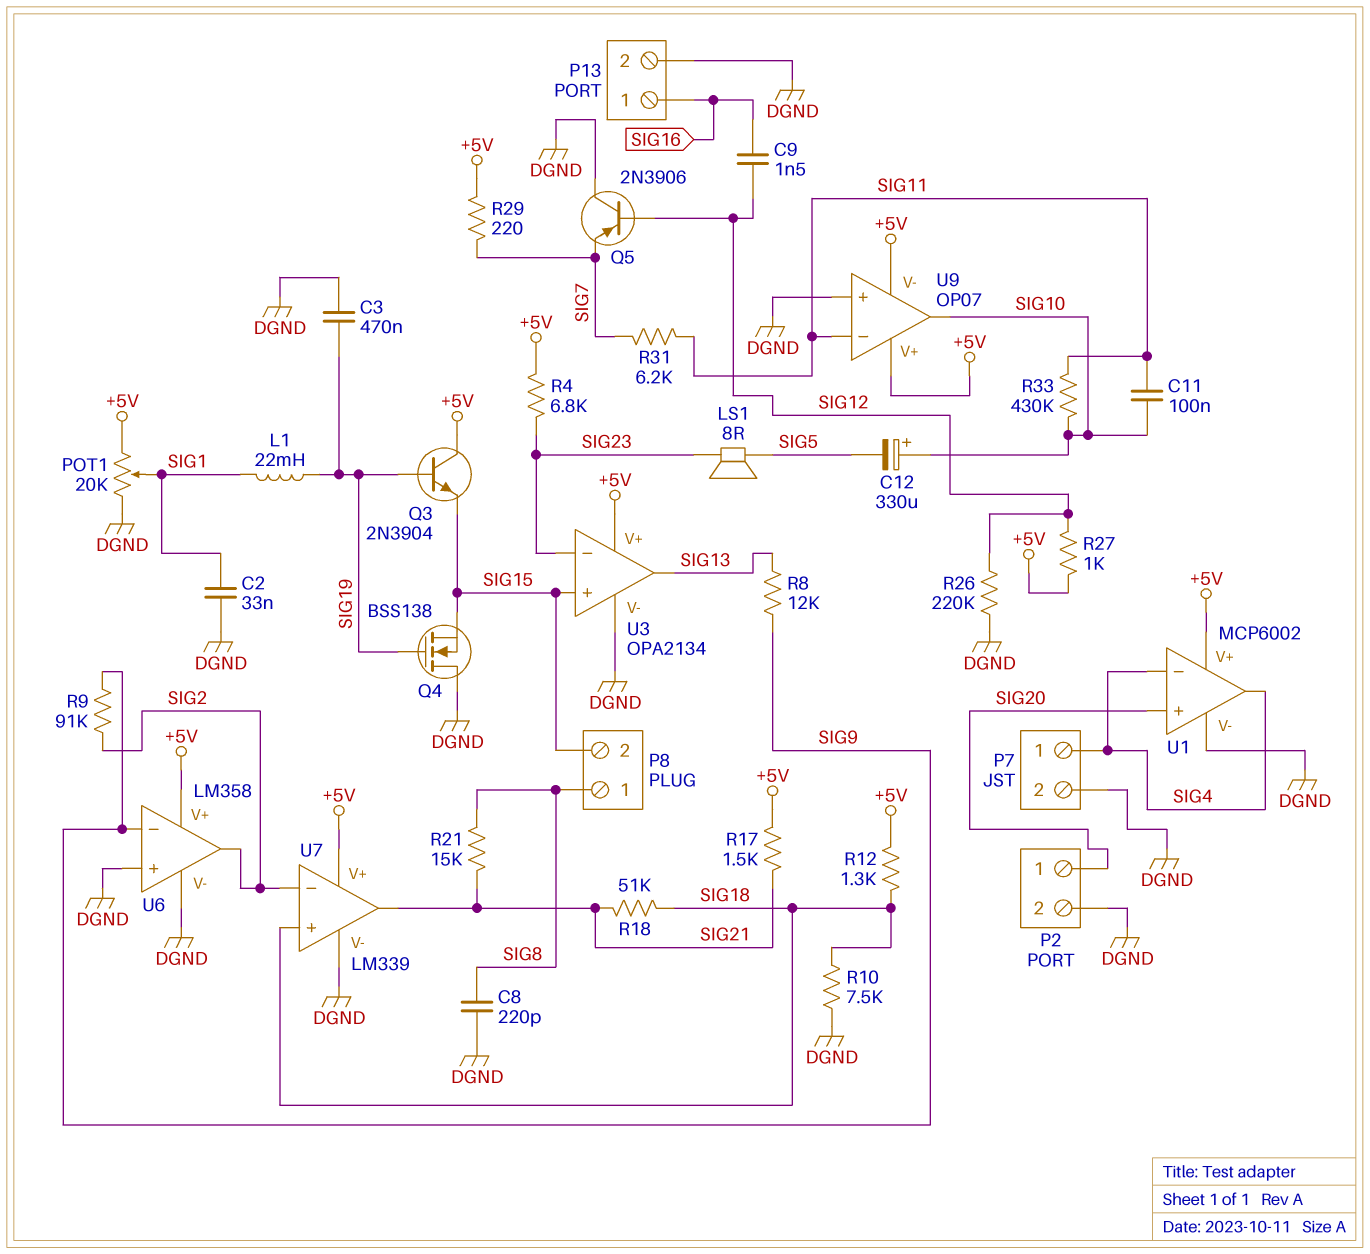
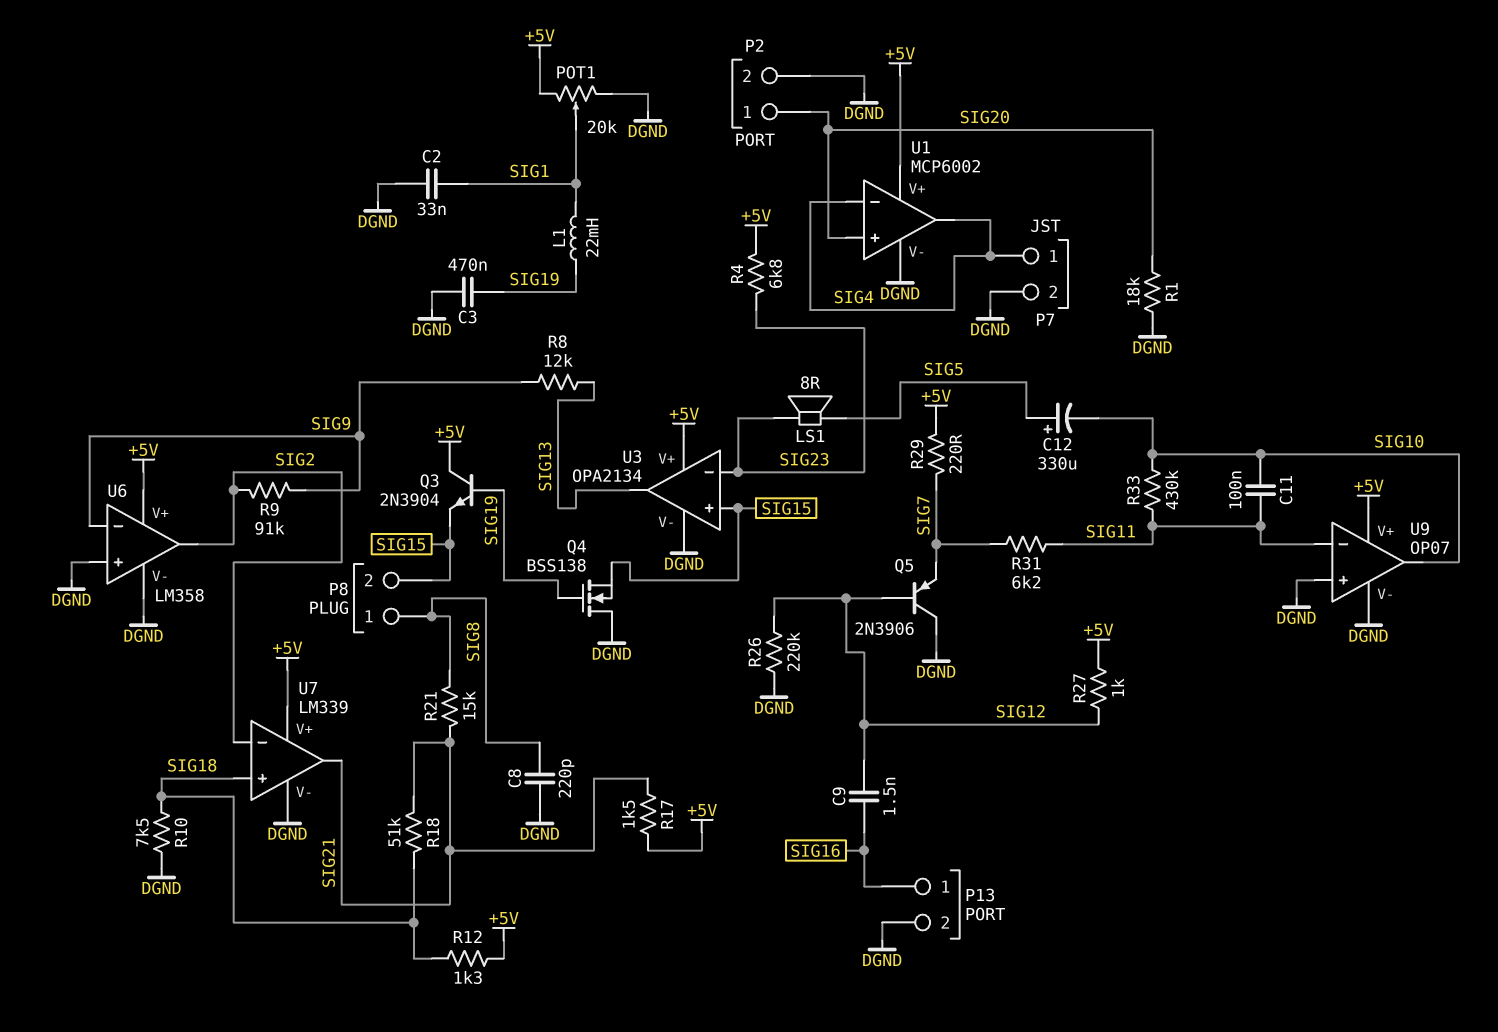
C12: 330uF (plus SIG10, minus SIG5) -> 330uF (plus SIG5, minus SIG10)
R1: none -> 18k (DGND, SIG20)
U9 pin V-: +5V -> DGND

